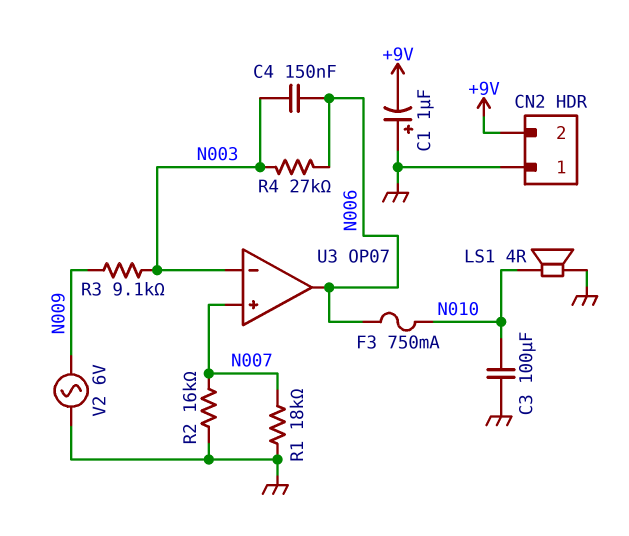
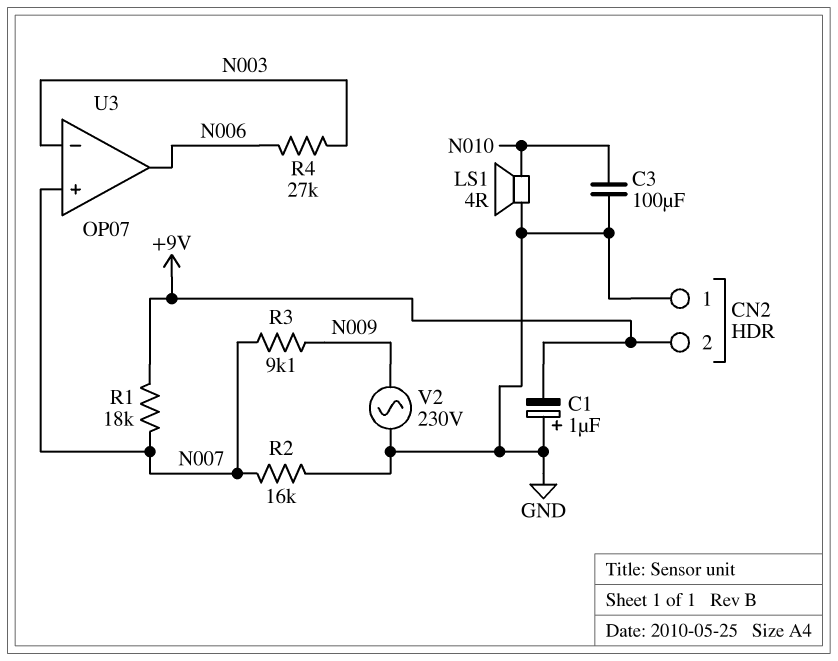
C4: 150nF (N003, N006) -> none
F3: 750mA (N006, N010) -> none
R1: 18k (GND, N007) -> 18k (+9V, N007)
R3: 9.1k (N003, N009) -> 9.1k (N007, N009)
V2: AC 6V (GND, N009) -> AC 230V (GND, N009)

